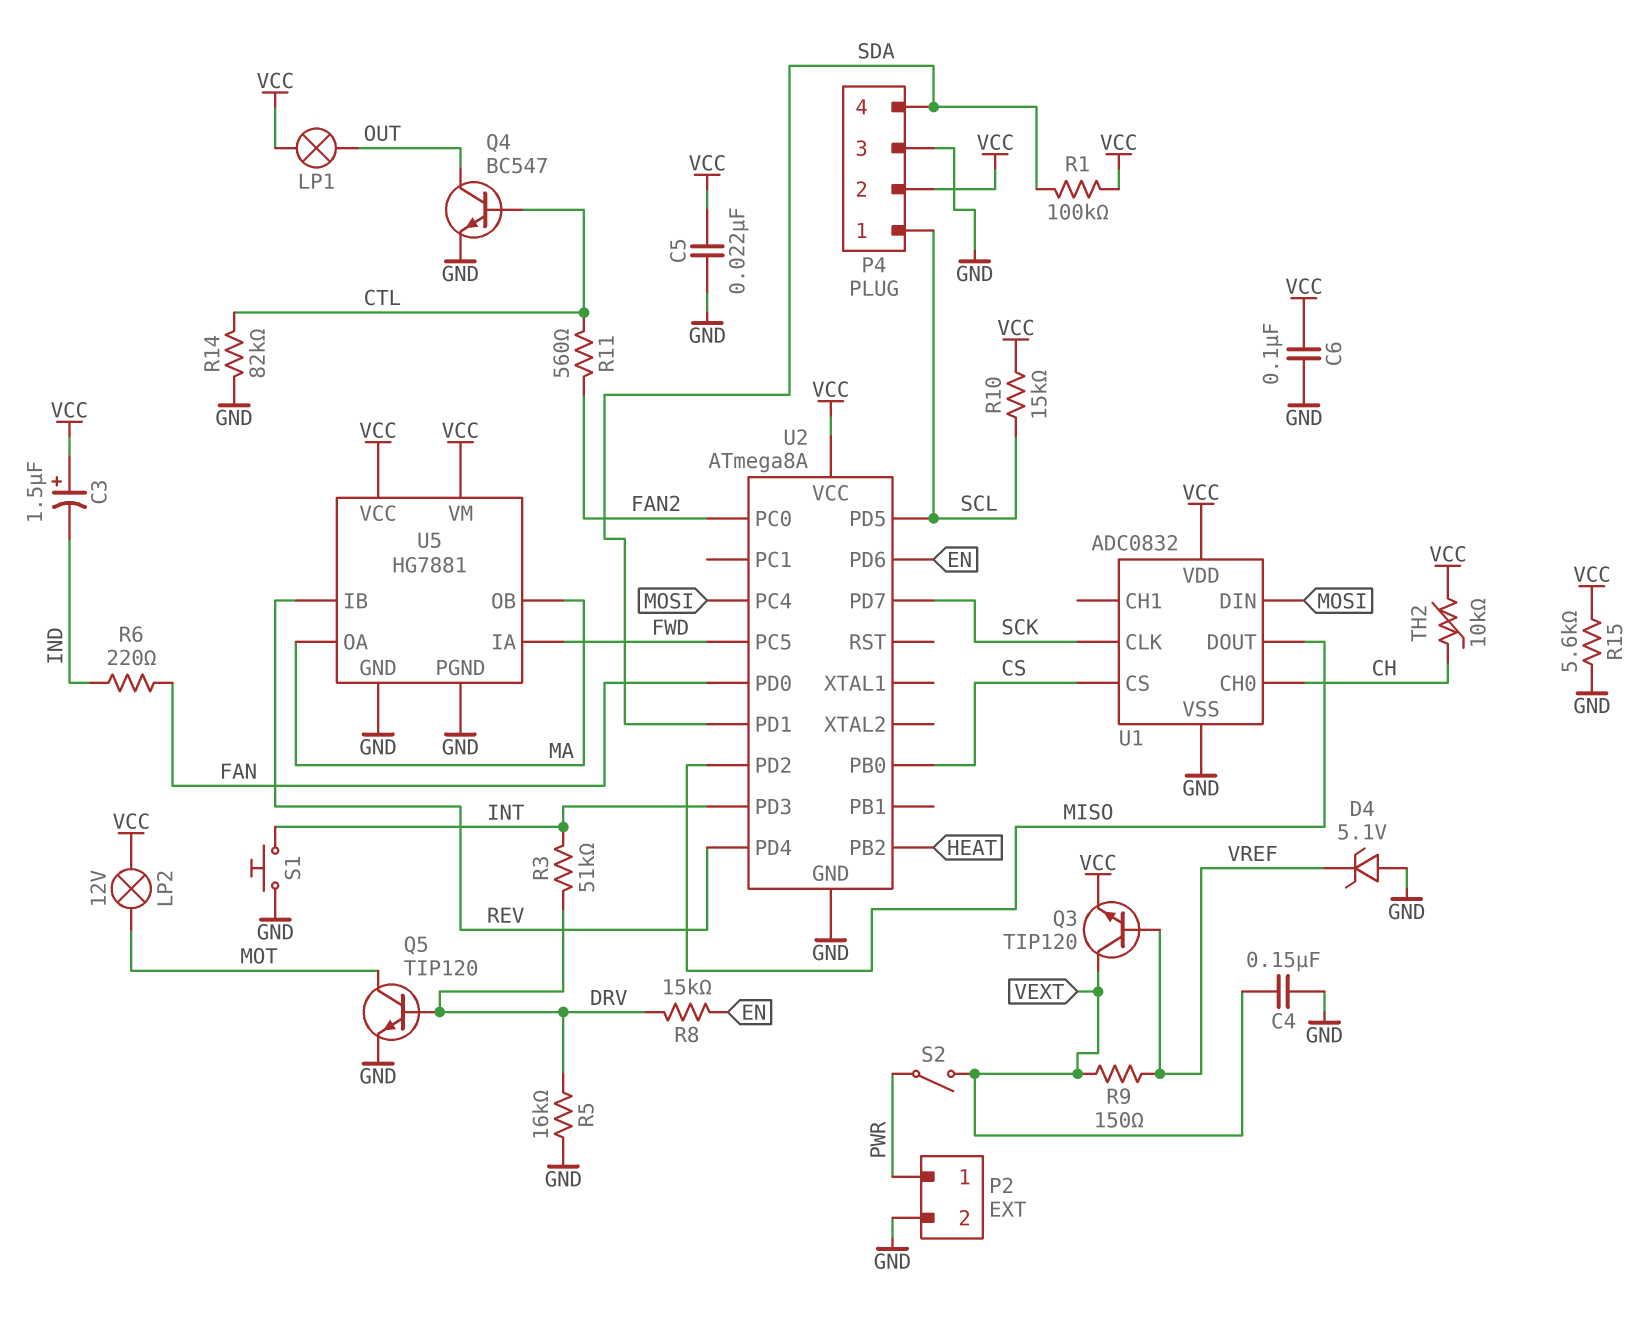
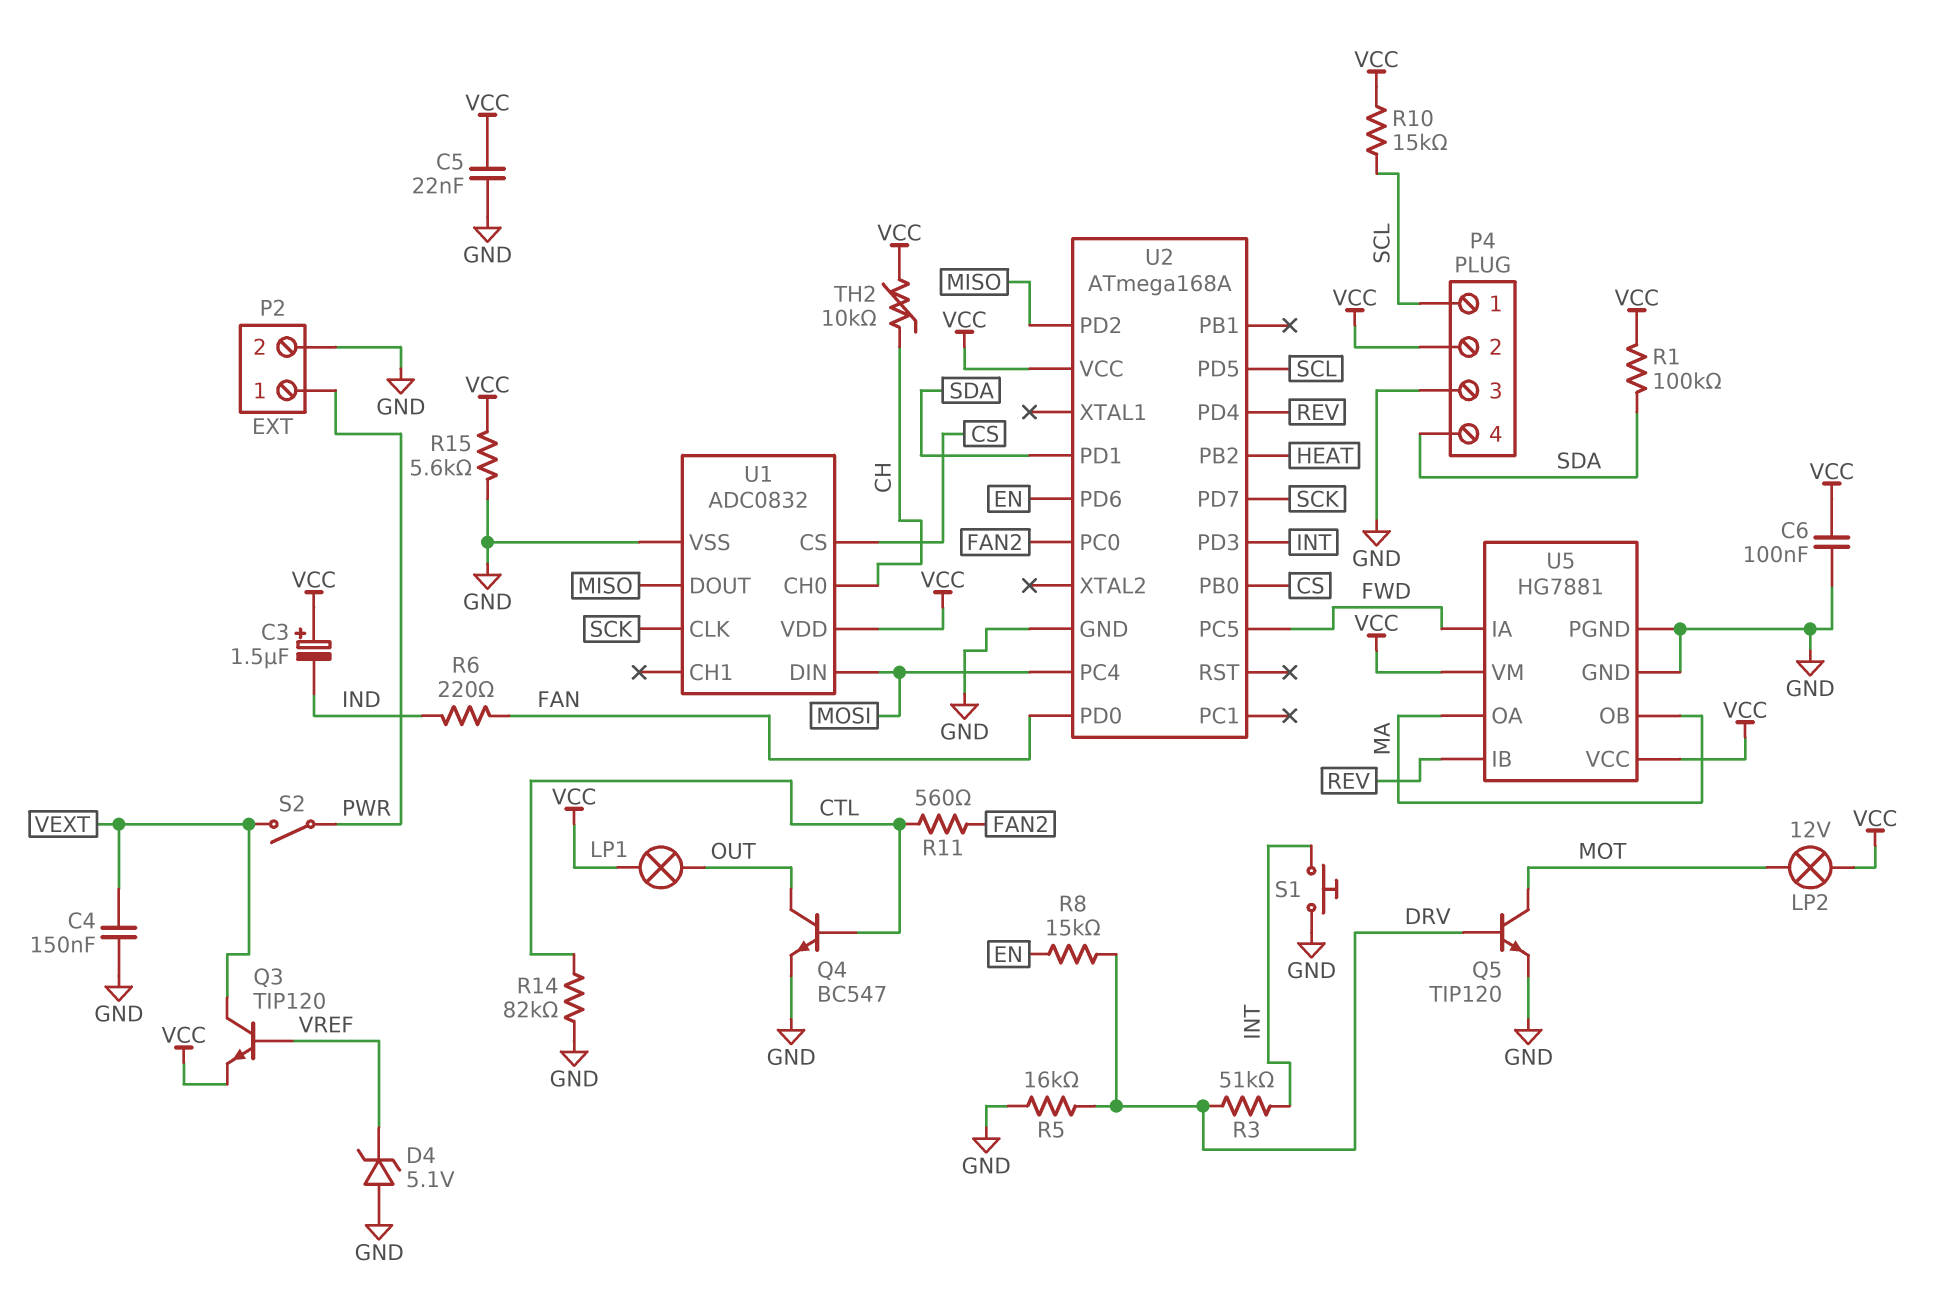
R9: 150 (VEXT, VREF) -> none
U2: ATmega8A -> ATmega168A

